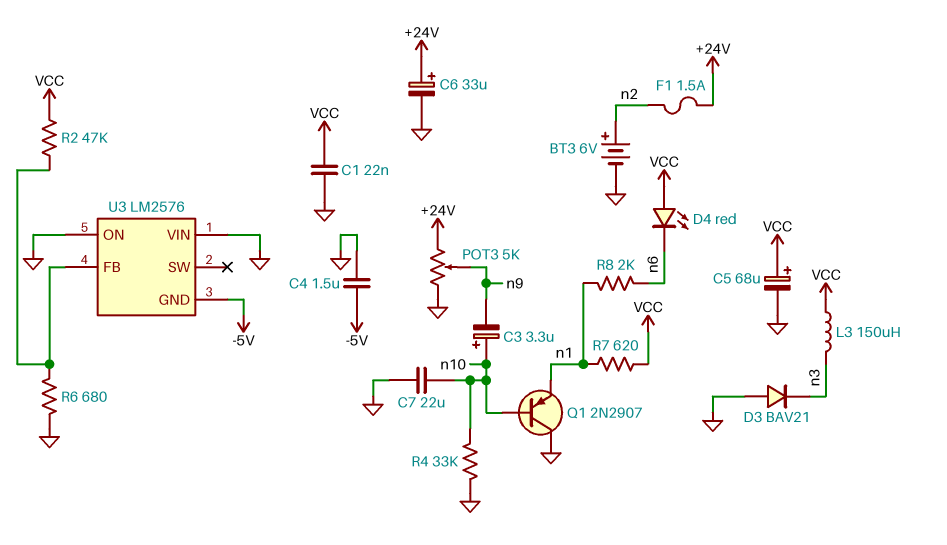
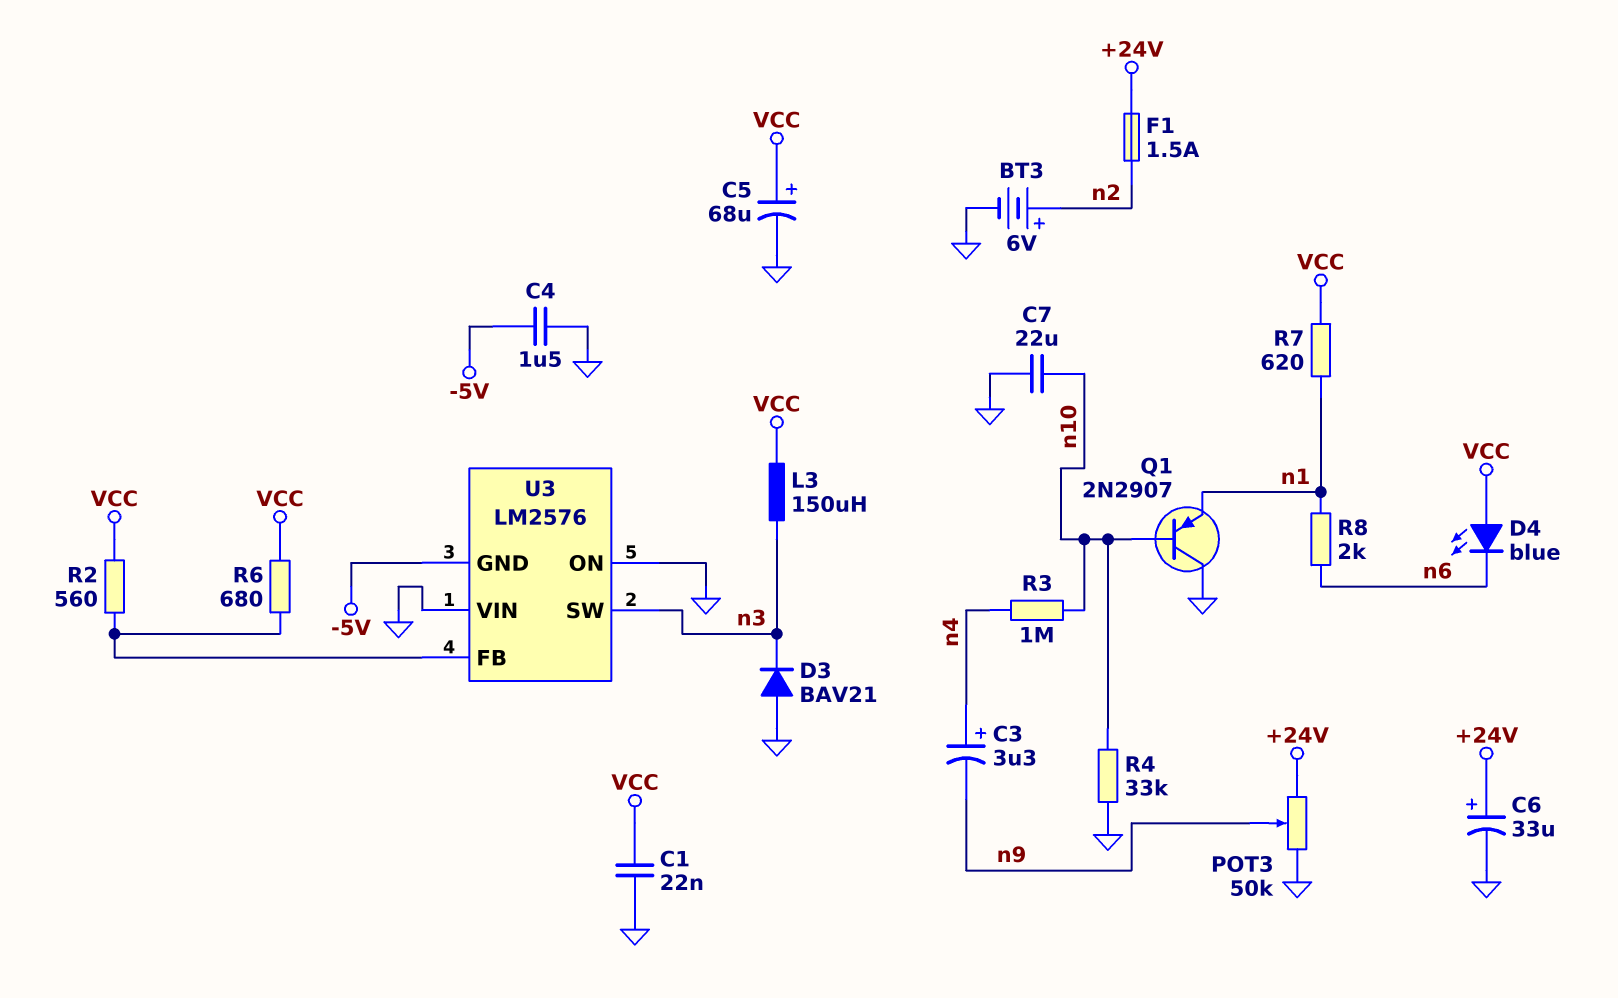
C3: 3.3uF (plus n10, minus n9) -> 3.3uF (plus n4, minus n9)
D4: LED red (A VCC, K n6) -> LED blue (A VCC, K n6)
POT3: 5k (+24V, GND, wiper n9) -> 50k (+24V, GND, wiper n9)
R2: 47k (U3/FB, VCC) -> 560 (U3/FB, VCC)
R3: none -> 1M (n4, n10)
R6: 680 (GND, U3/FB) -> 680 (U3/FB, VCC)
U3 pin SW: none -> n3

